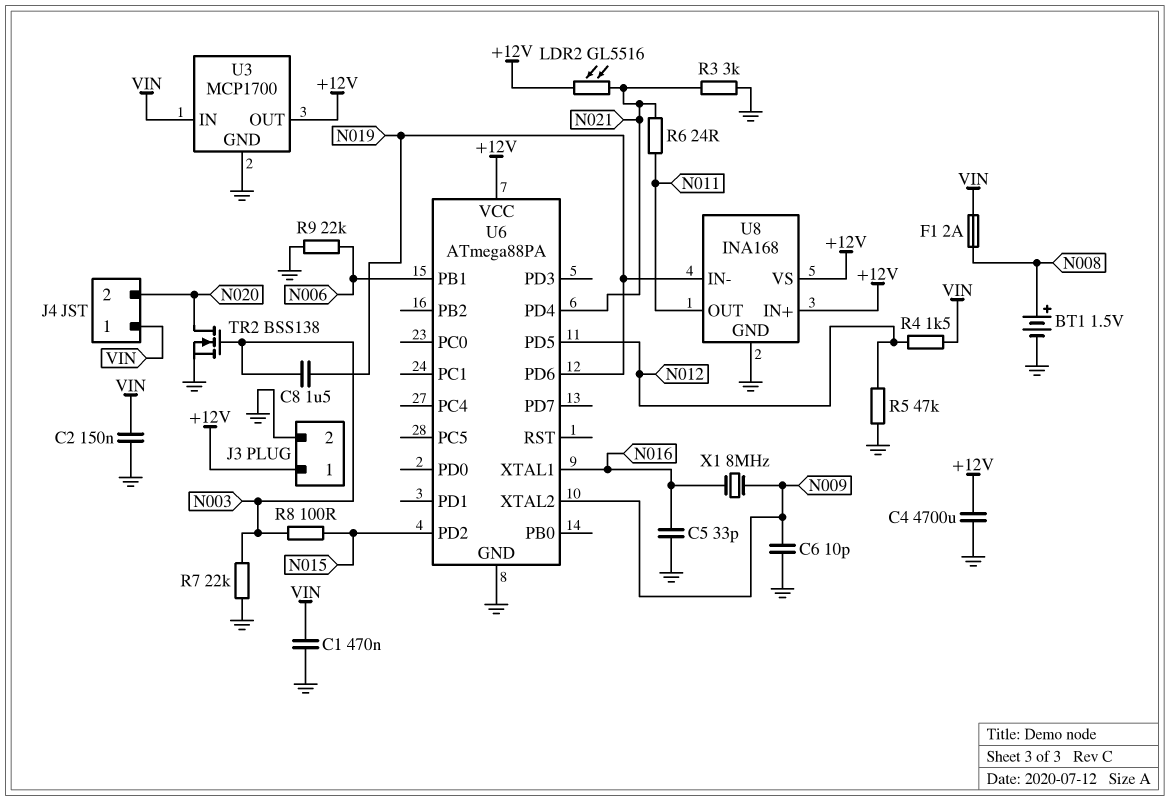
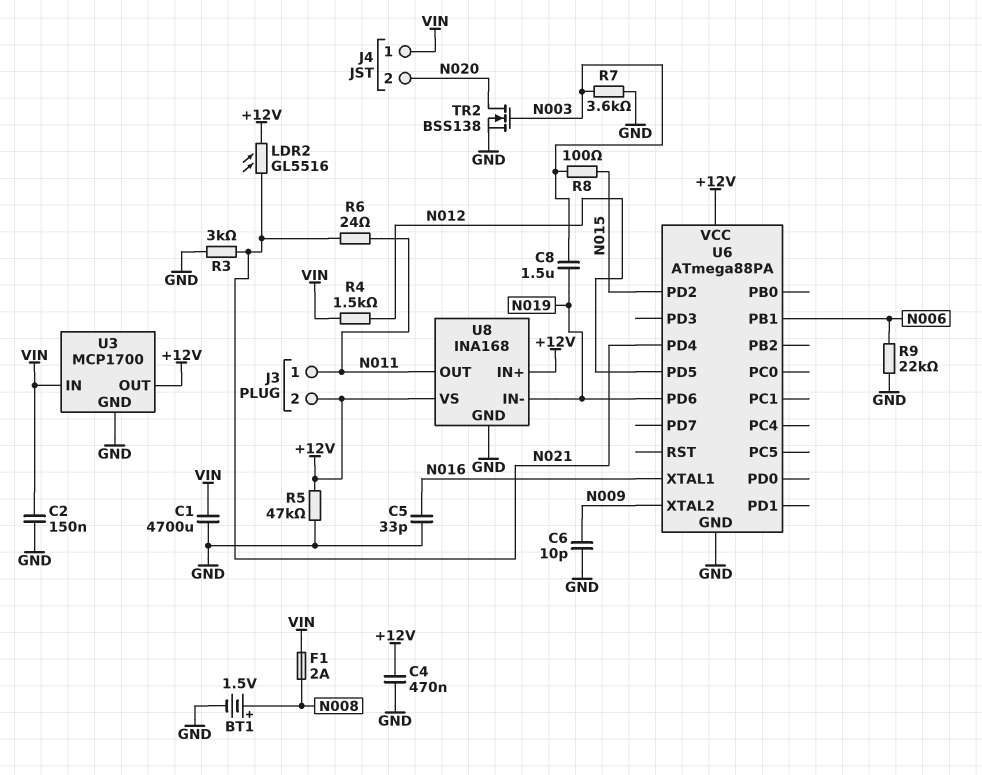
C1: 470nF (GND, VIN) -> 4700uF (GND, VIN)
C4: 4700uF (+12V, GND) -> 470nF (+12V, GND)
J3 pin 1: +12V -> N011
J3 pin 2: GND -> +12V
R5: 47k (GND, N012) -> 47k (+12V, GND)
R7: 22k (GND, N003) -> 3.6k (GND, N003)
X1: 8MHz (N009, N016) -> none

